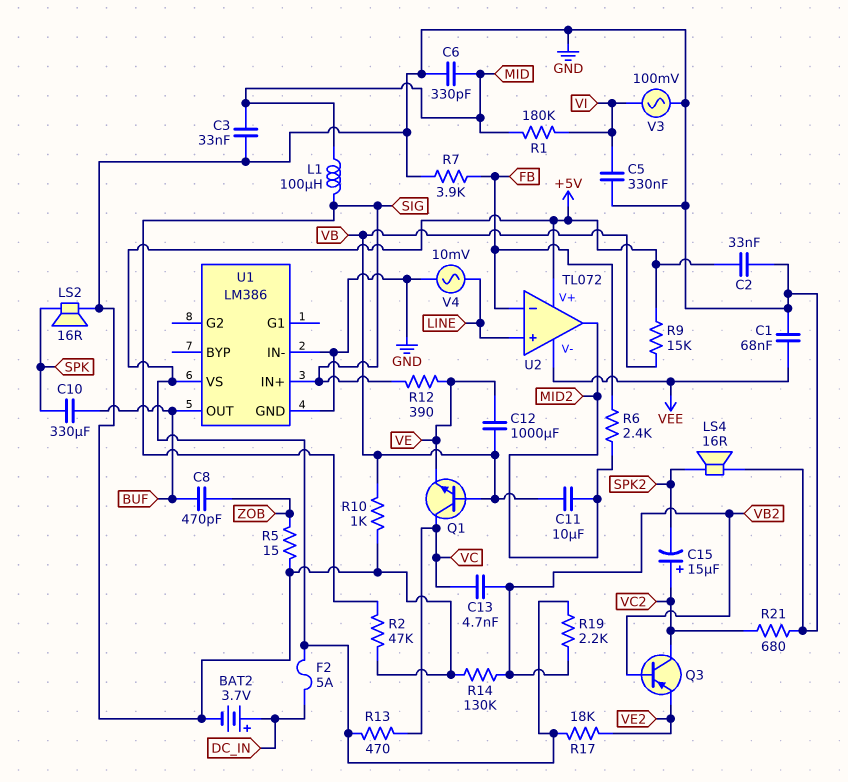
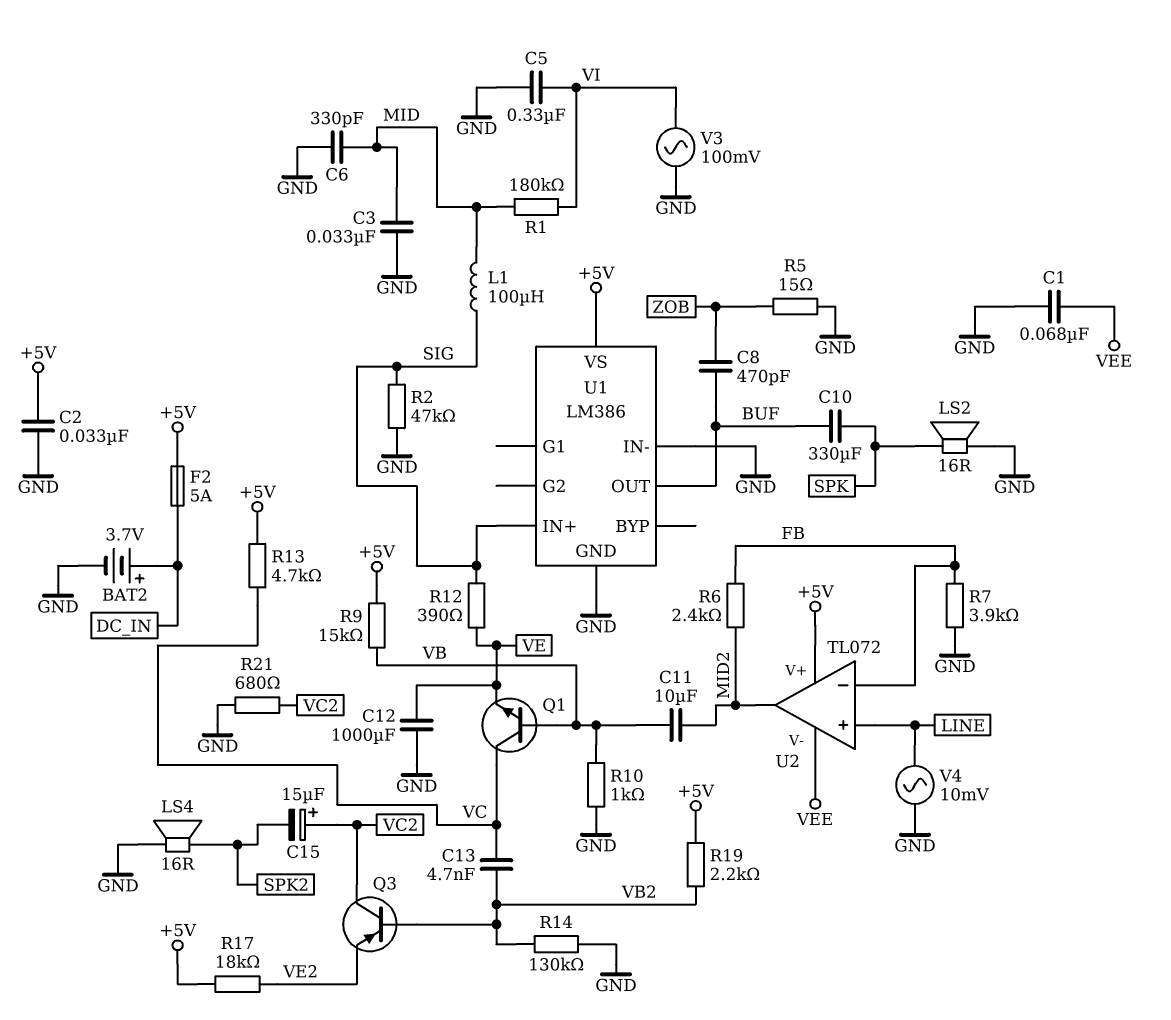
C12: 1000uF (VB, VE) -> 1000uF (GND, VE)
R13: 470 (+5V, VC) -> 4.7k (+5V, VC)

